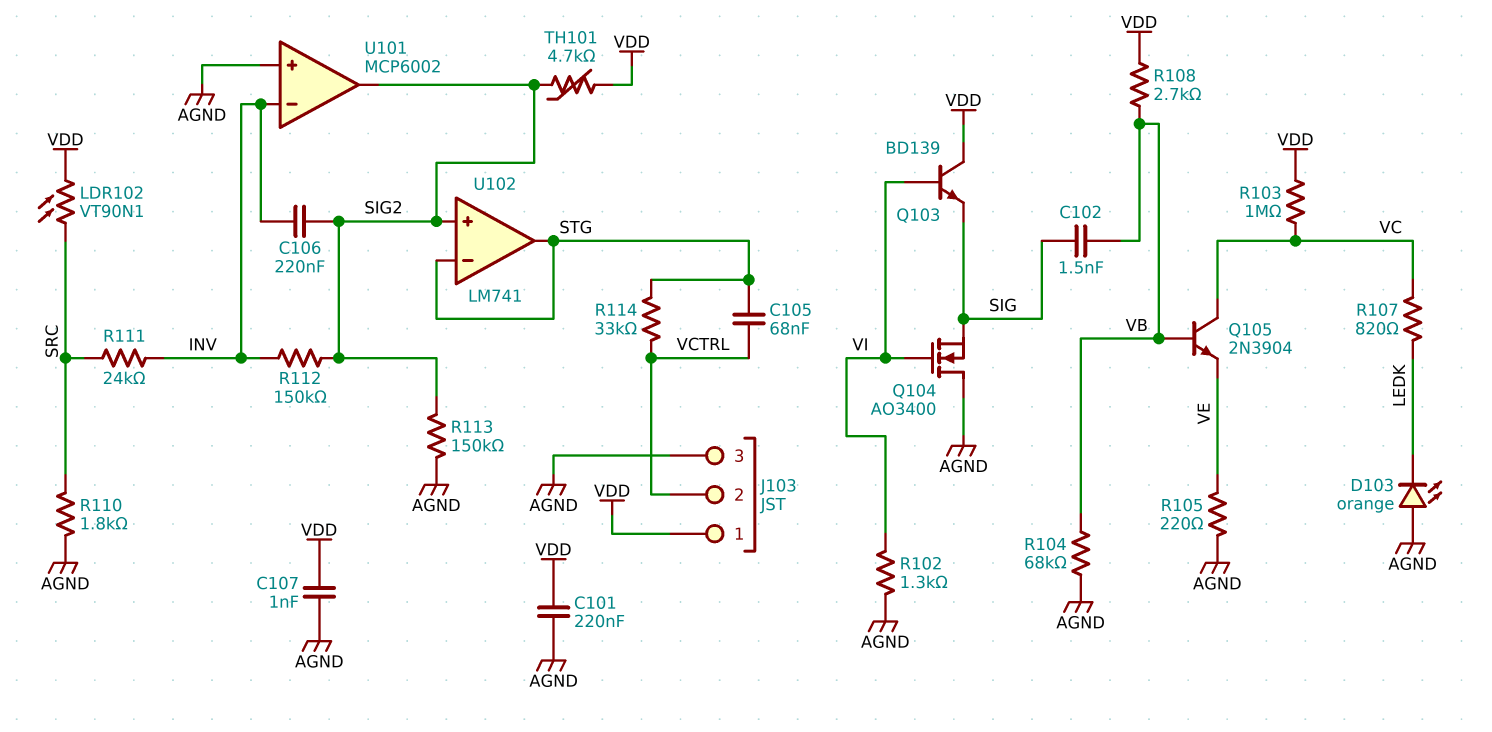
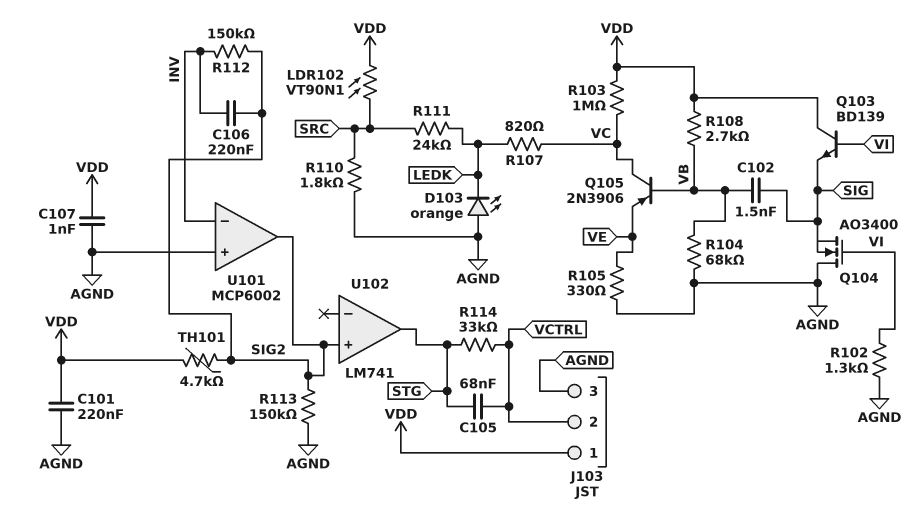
Q105: NPN 2N3904 (B VB, C VC, E VE) -> PNP 2N3906 (B VB, C VC, E VE)
R105: 220 (AGND, VE) -> 330 (AGND, VE)
R111: 24k (INV, SRC) -> 24k (LEDK, SRC)
U102 pin in-: STG -> none

